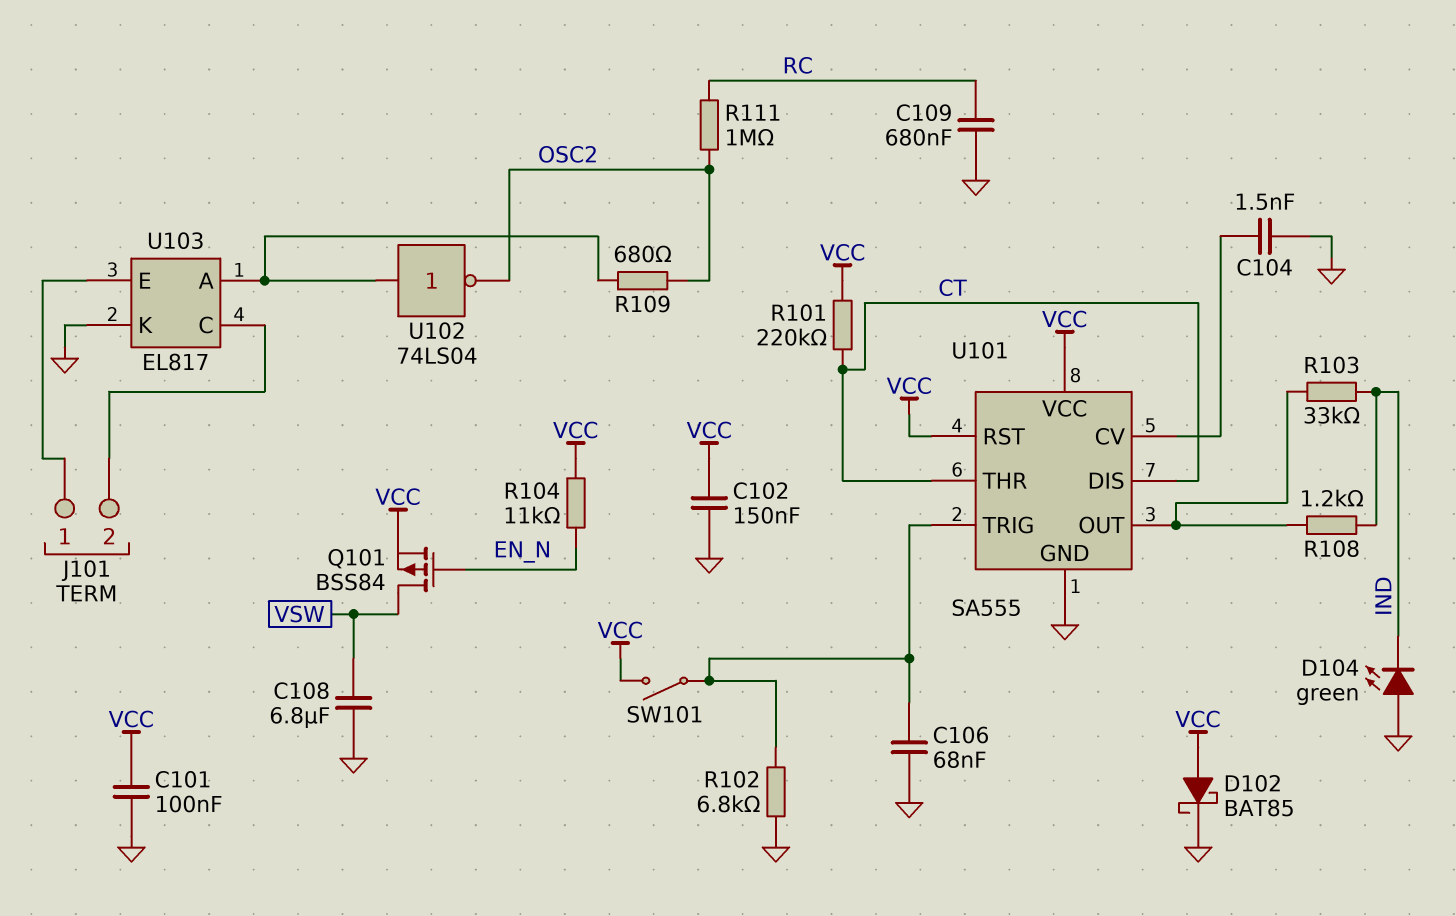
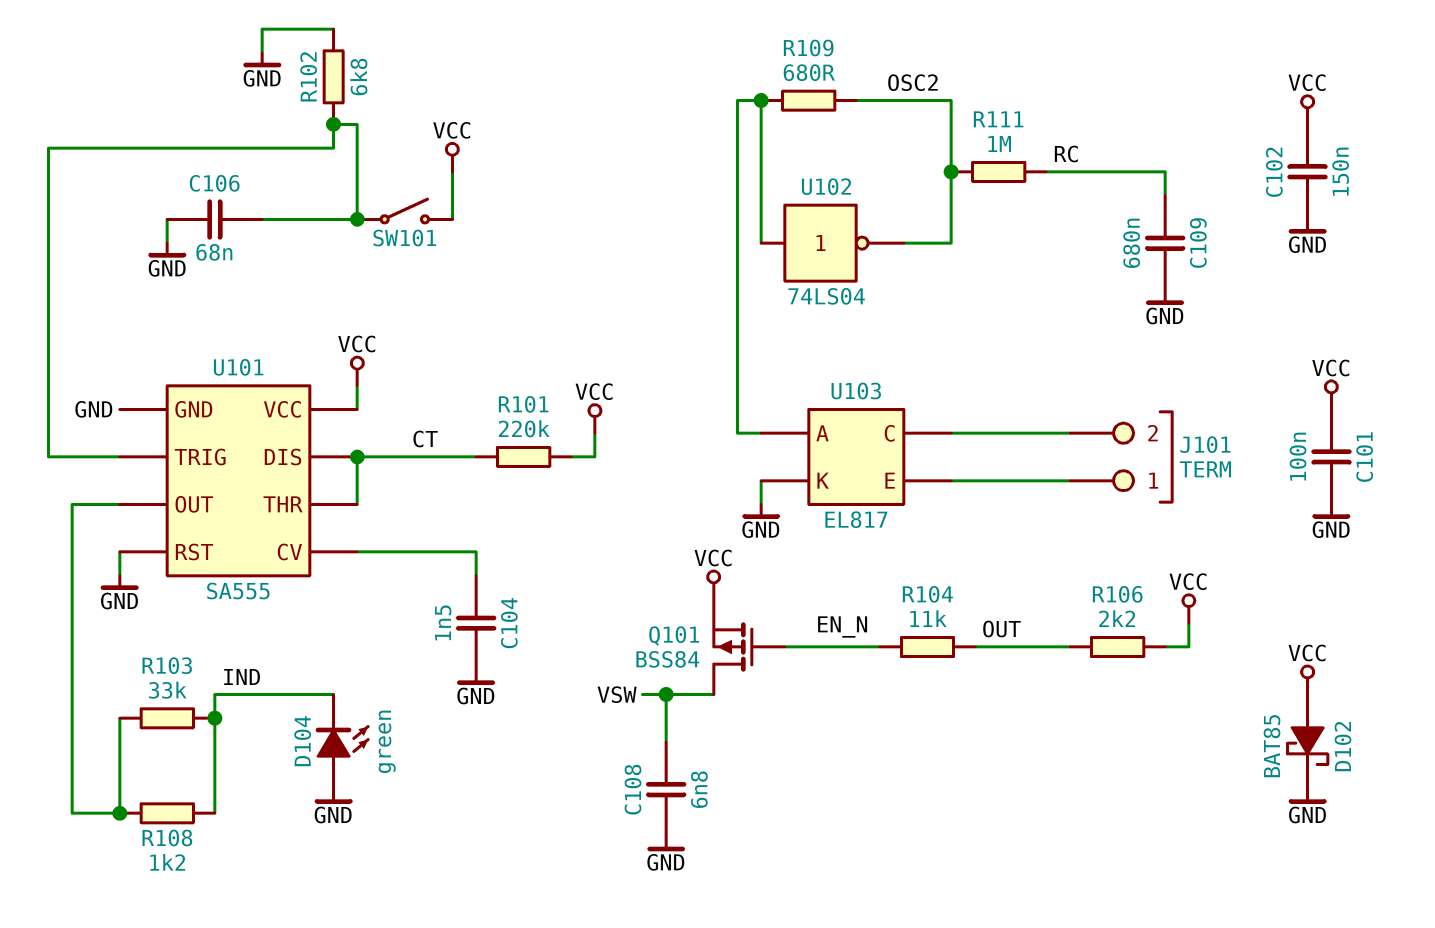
C108: 6.8uF (GND, VSW) -> 6.8nF (GND, VSW)
R104: 11k (EN_N, VCC) -> 11k (EN_N, OUT)
R106: none -> 2.2k (OUT, VCC)
U101 pin RST: VCC -> GND

